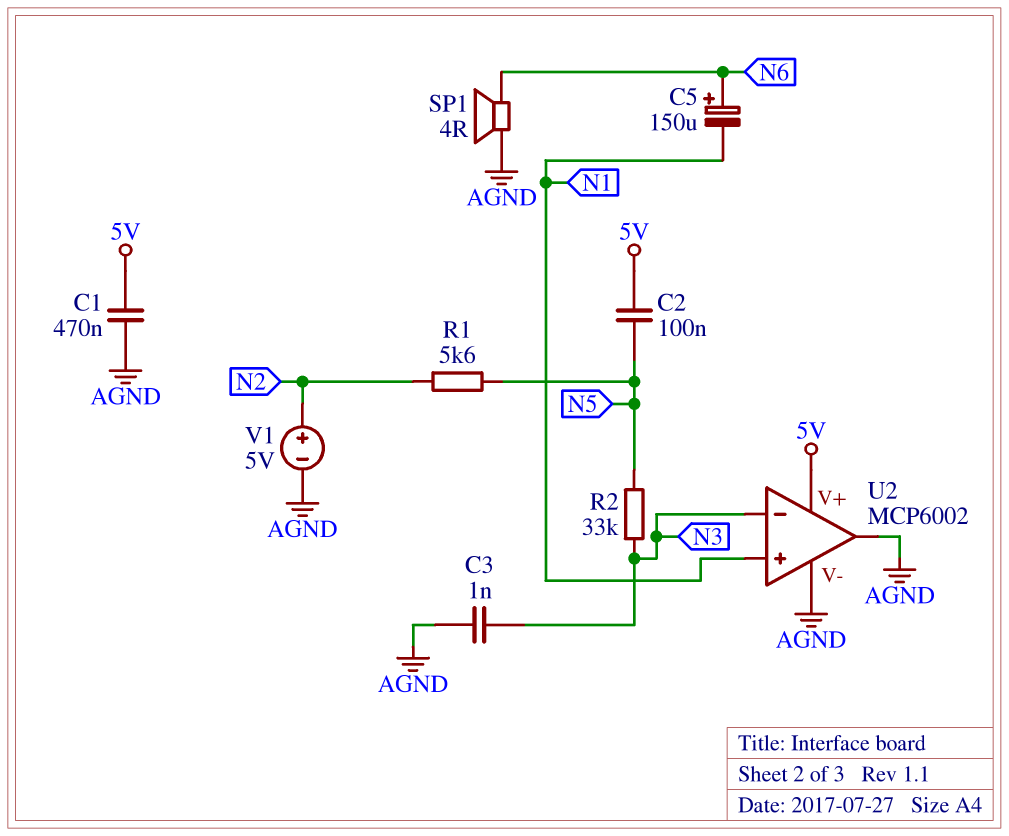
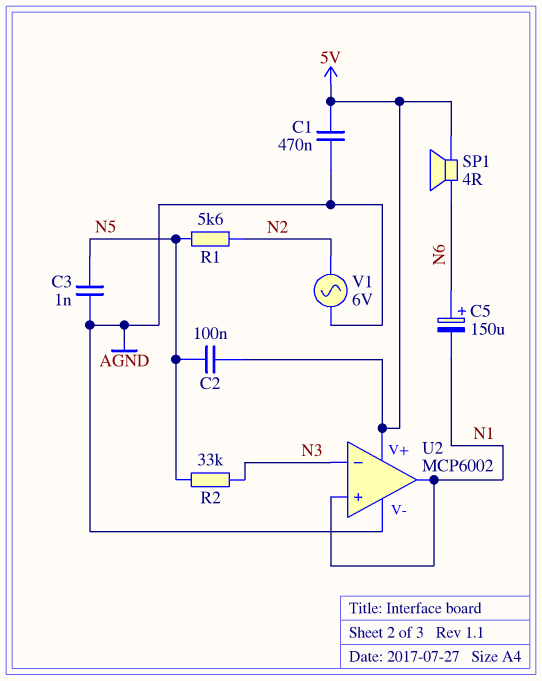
C3: 1nF (AGND, N3) -> 1nF (AGND, N5)
SP1: speaker 4R (AGND, N6) -> speaker 4R (5V, N6)
U2 pin out: AGND -> N1
V1: 5V (plus N2, minus AGND) -> AC 6V (AGND, N2)

